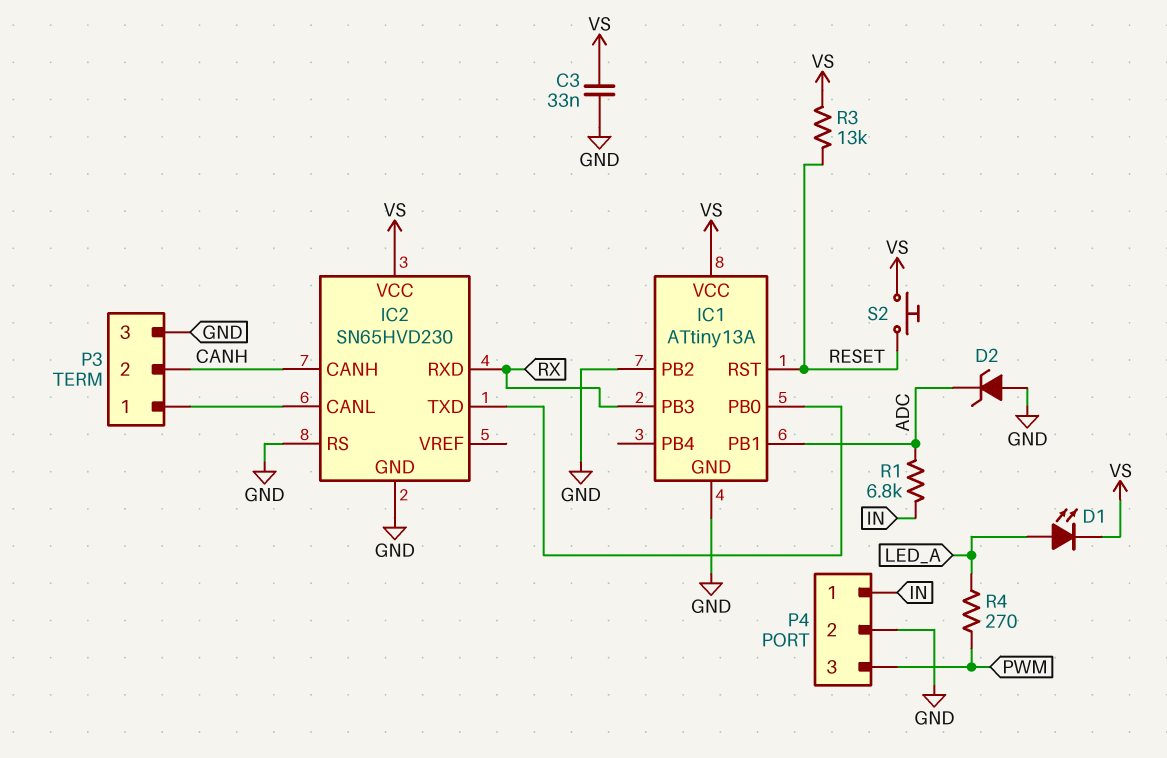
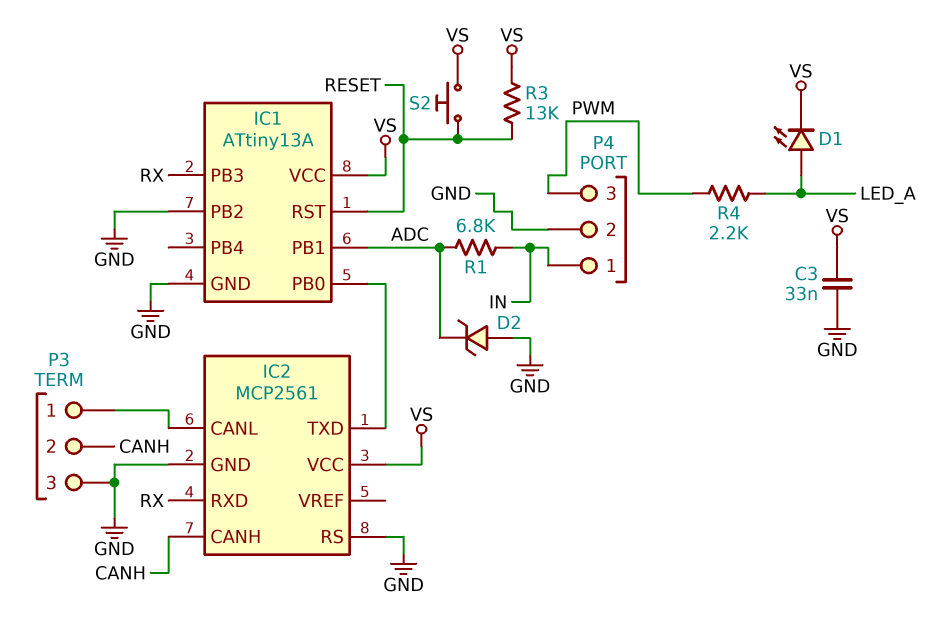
IC2: SN65HVD230 -> MCP2561
R4: 270 (LED_A, PWM) -> 2.2k (LED_A, PWM)

